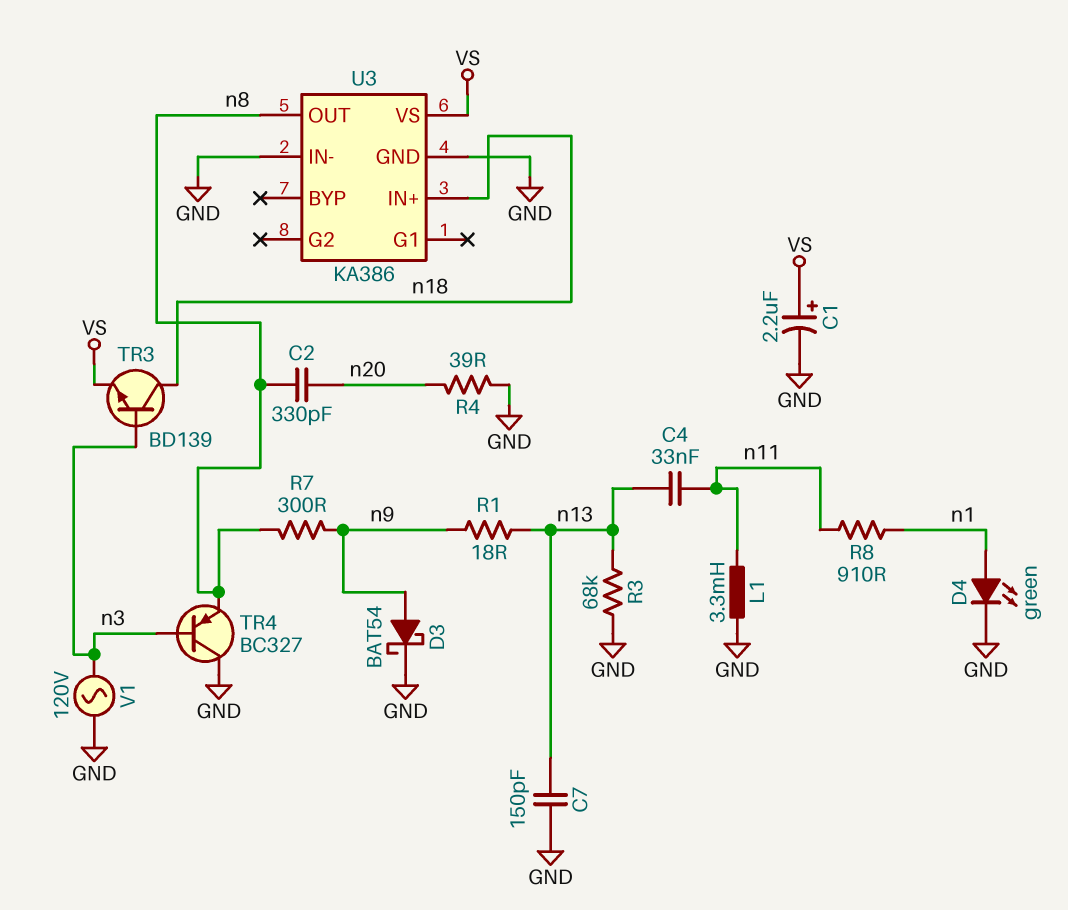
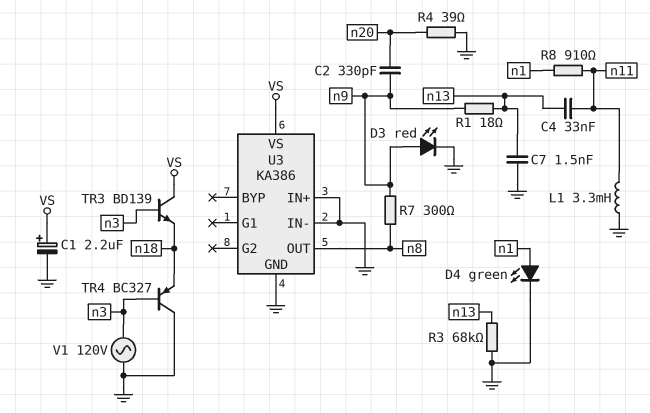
C2: 330pF (n8, n20) -> 330pF (n9, n20)
C7: 150pF (GND, n13) -> 1.5nF (GND, n13)
D3: schottky BAT54 (A n9, K GND) -> LED red (A n9, K GND)
TR3: NPN BD139 (B n3, C n18, E VS) -> NPN BD139 (B n3, C VS, E n18)
TR4: PNP BC327 (B n3, C GND, E n8) -> PNP BC327 (B n3, C GND, E n18)
U3 pin IN+: n18 -> GND

